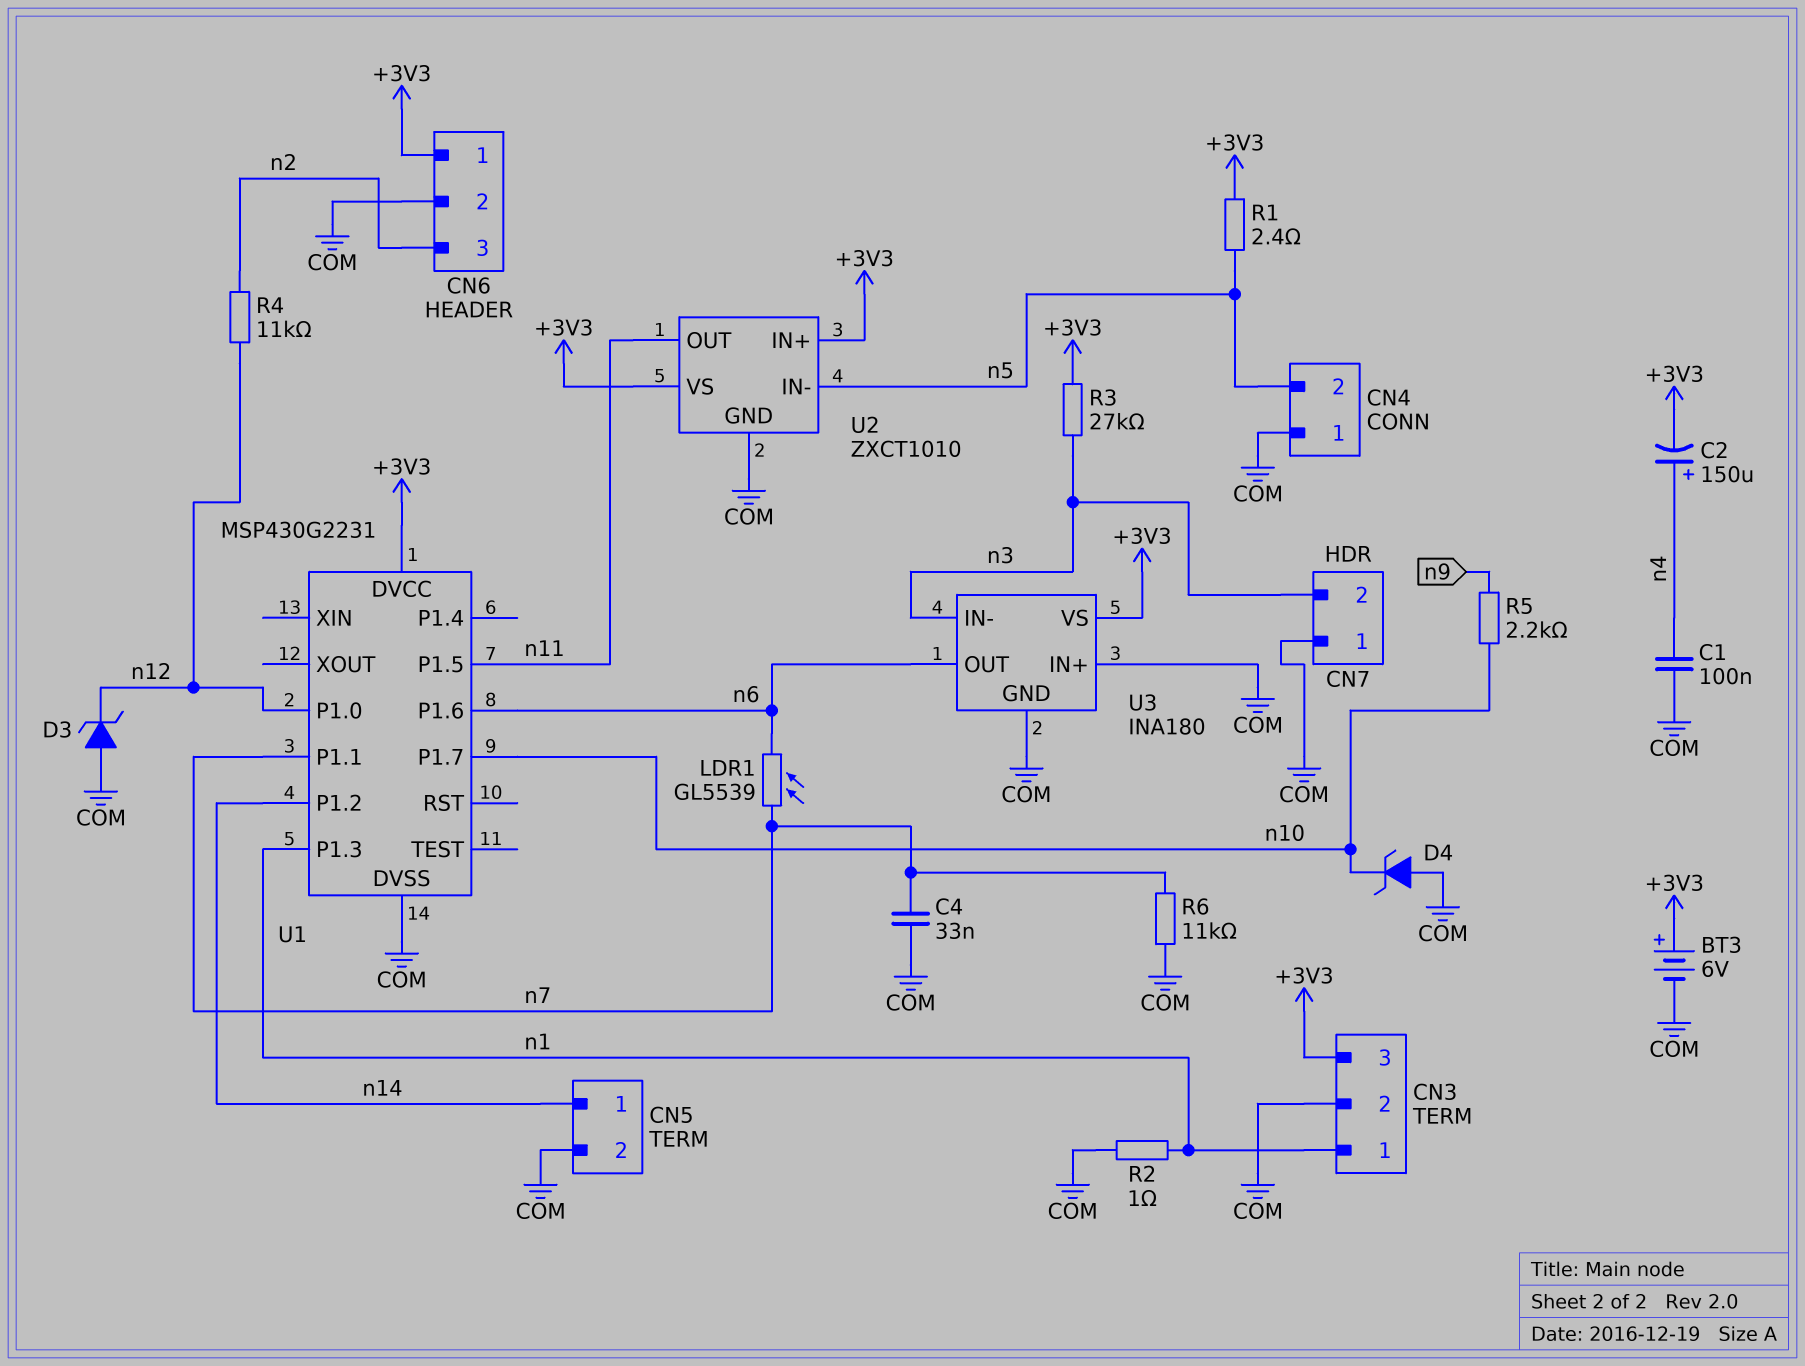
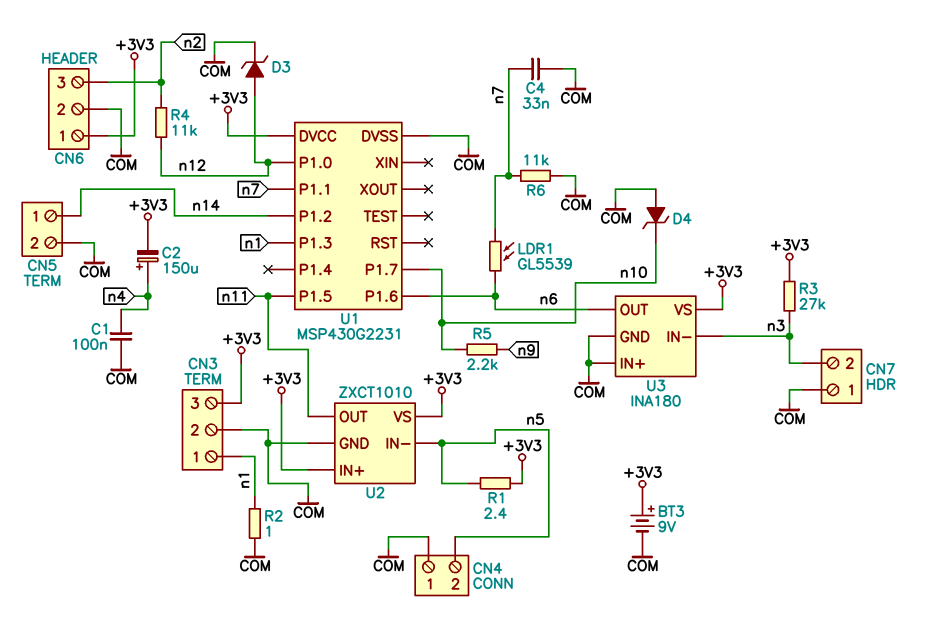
BT3: 6V (plus +3V3, minus COM) -> 9V (plus +3V3, minus COM)
D3: zener (A COM, K n12) -> zener (A n12, K COM)

